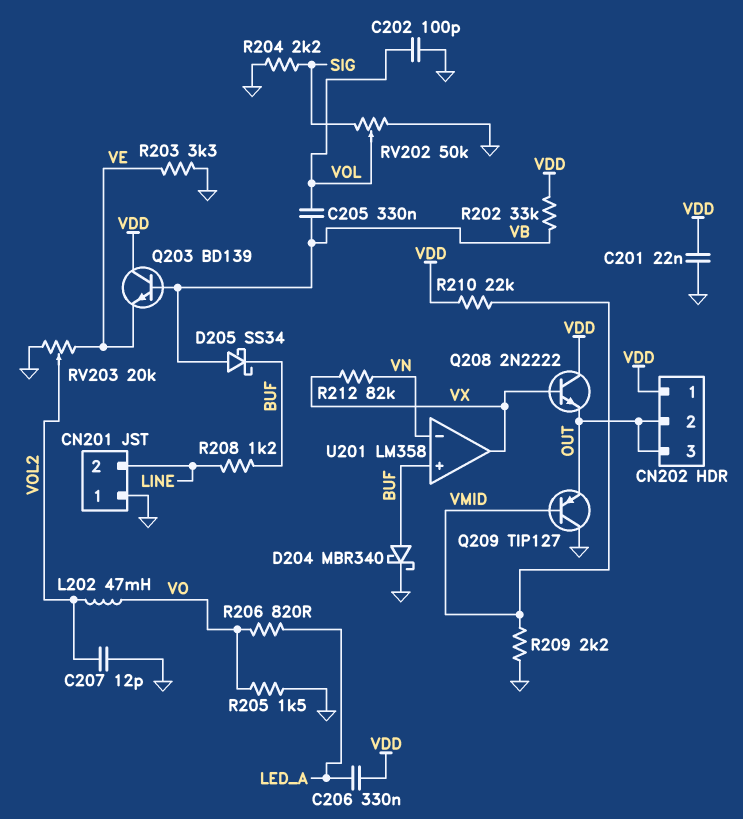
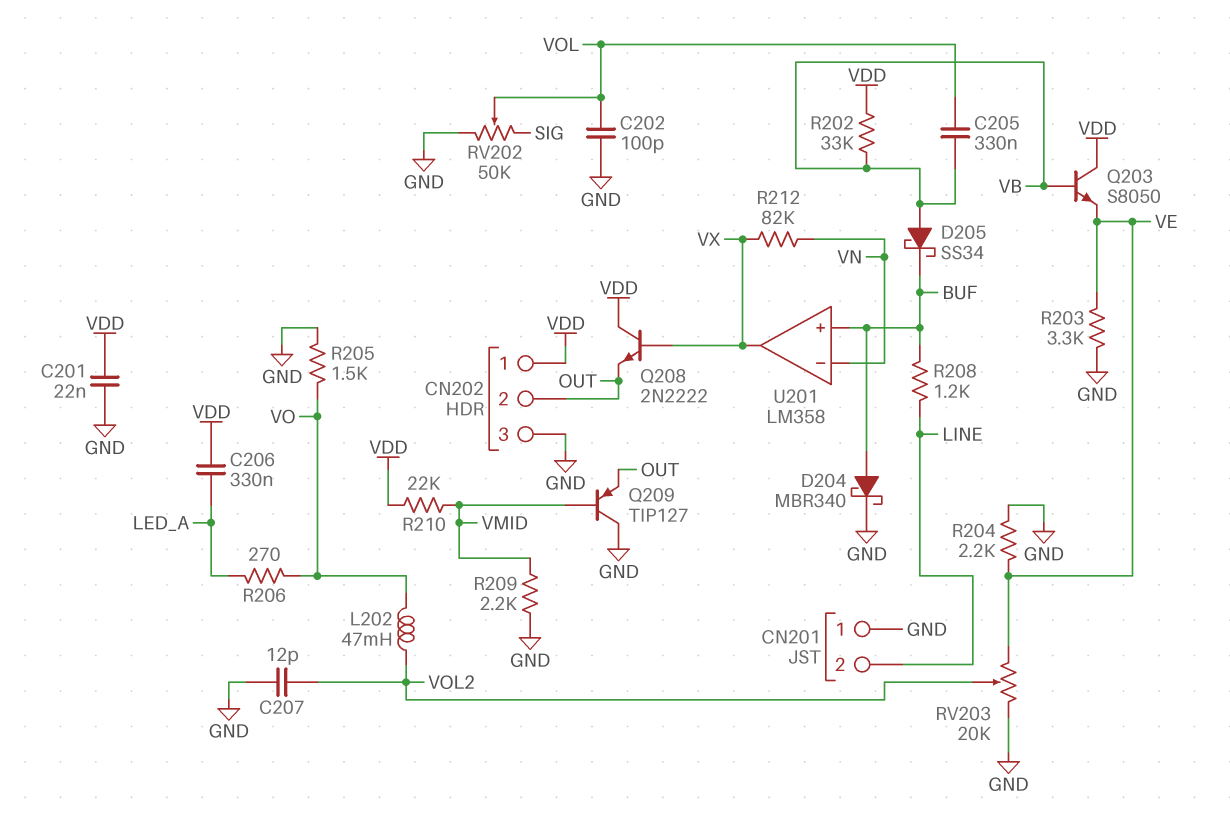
CN202 pin 3: OUT -> GND
Q203: NPN BD139 (B VB, C VDD, E VE) -> NPN S8050 (B VB, C VDD, E VE)
R204: 2.2k (GND, SIG) -> 2.2k (GND, VE)
R206: 820 (LED_A, VO) -> 270 (LED_A, VO)

